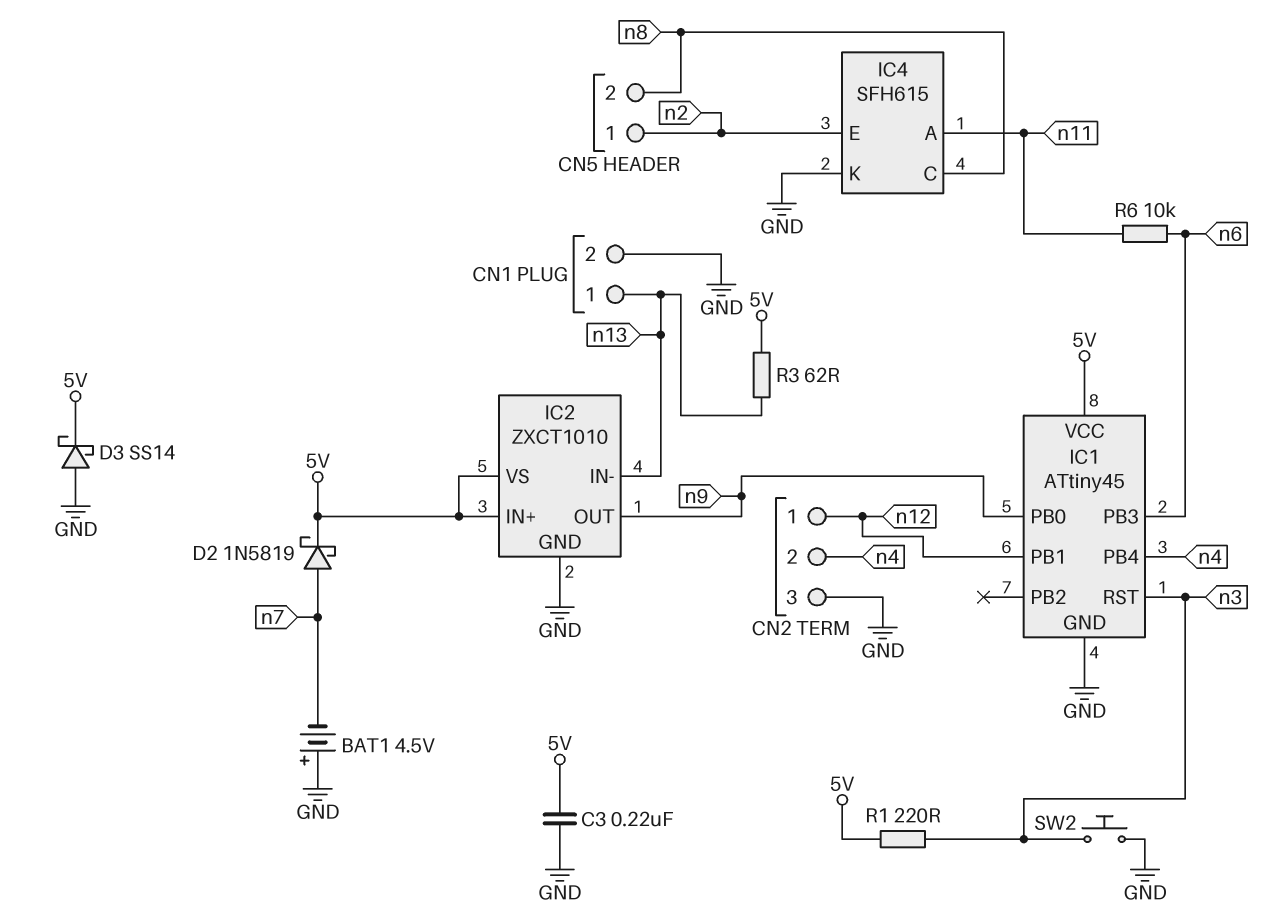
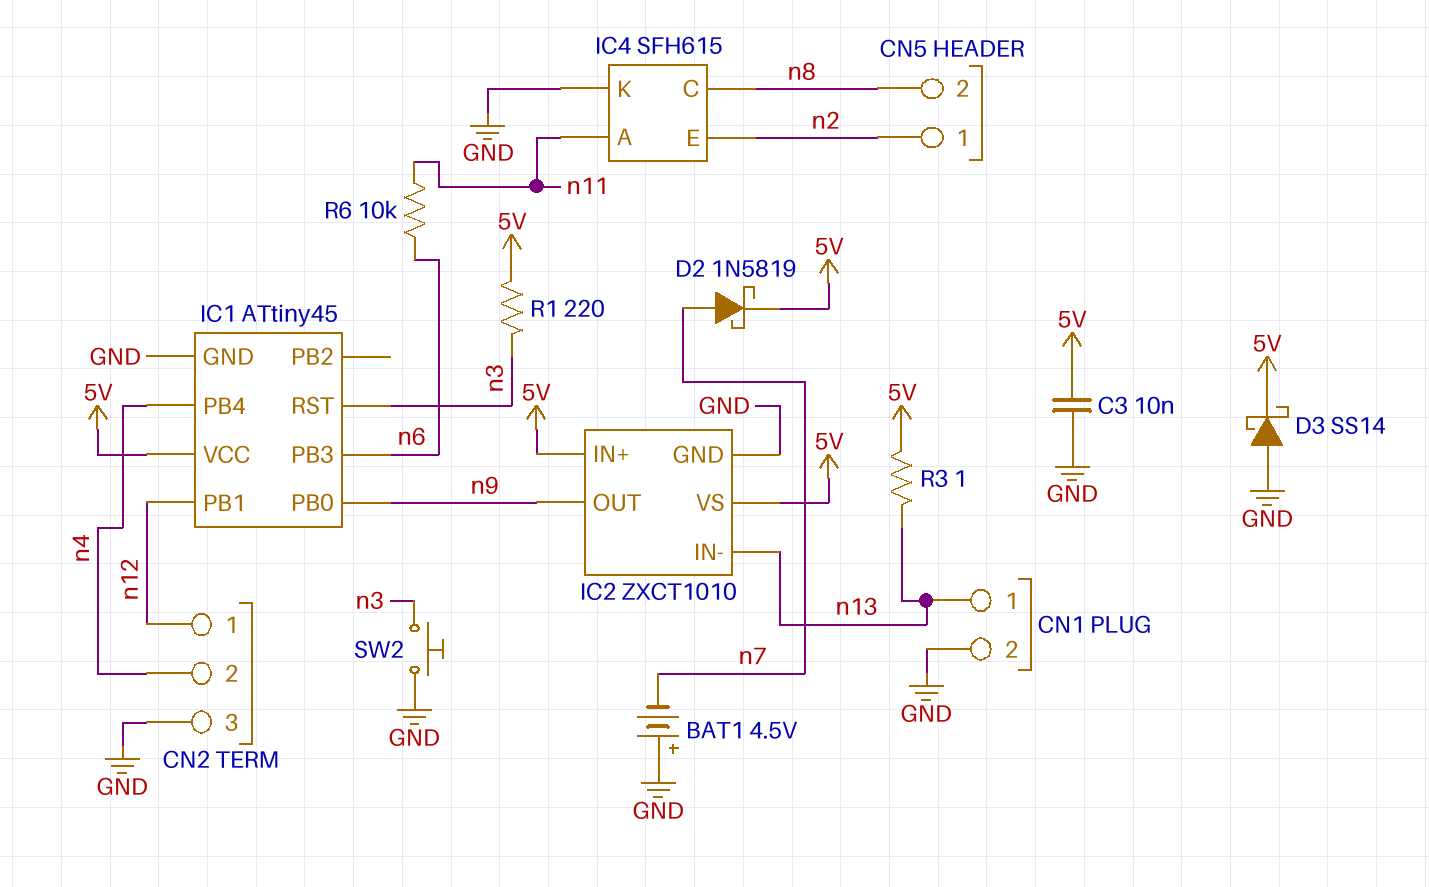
C3: 220nF (5V, GND) -> 10nF (5V, GND)
R3: 62 (5V, n13) -> 1 (5V, n13)

